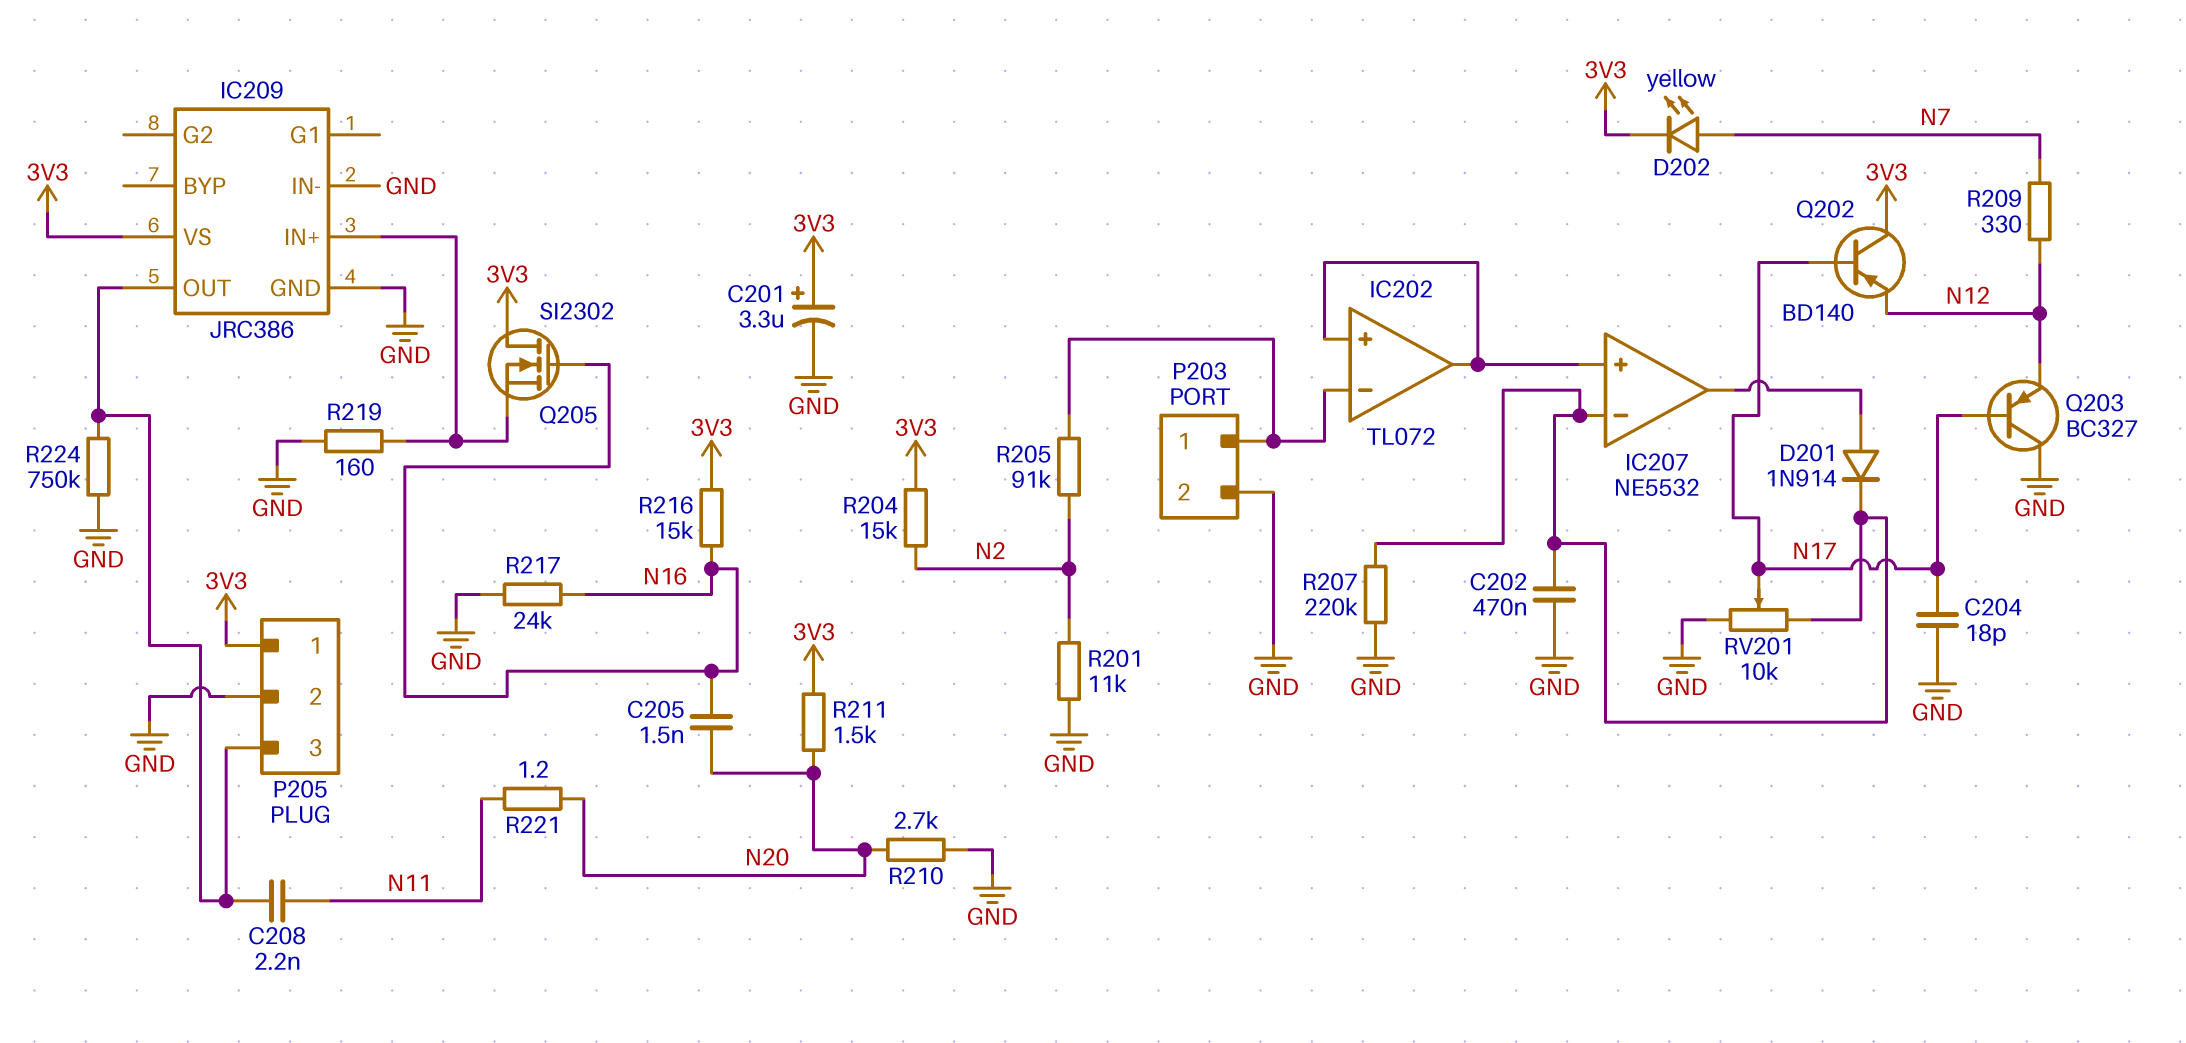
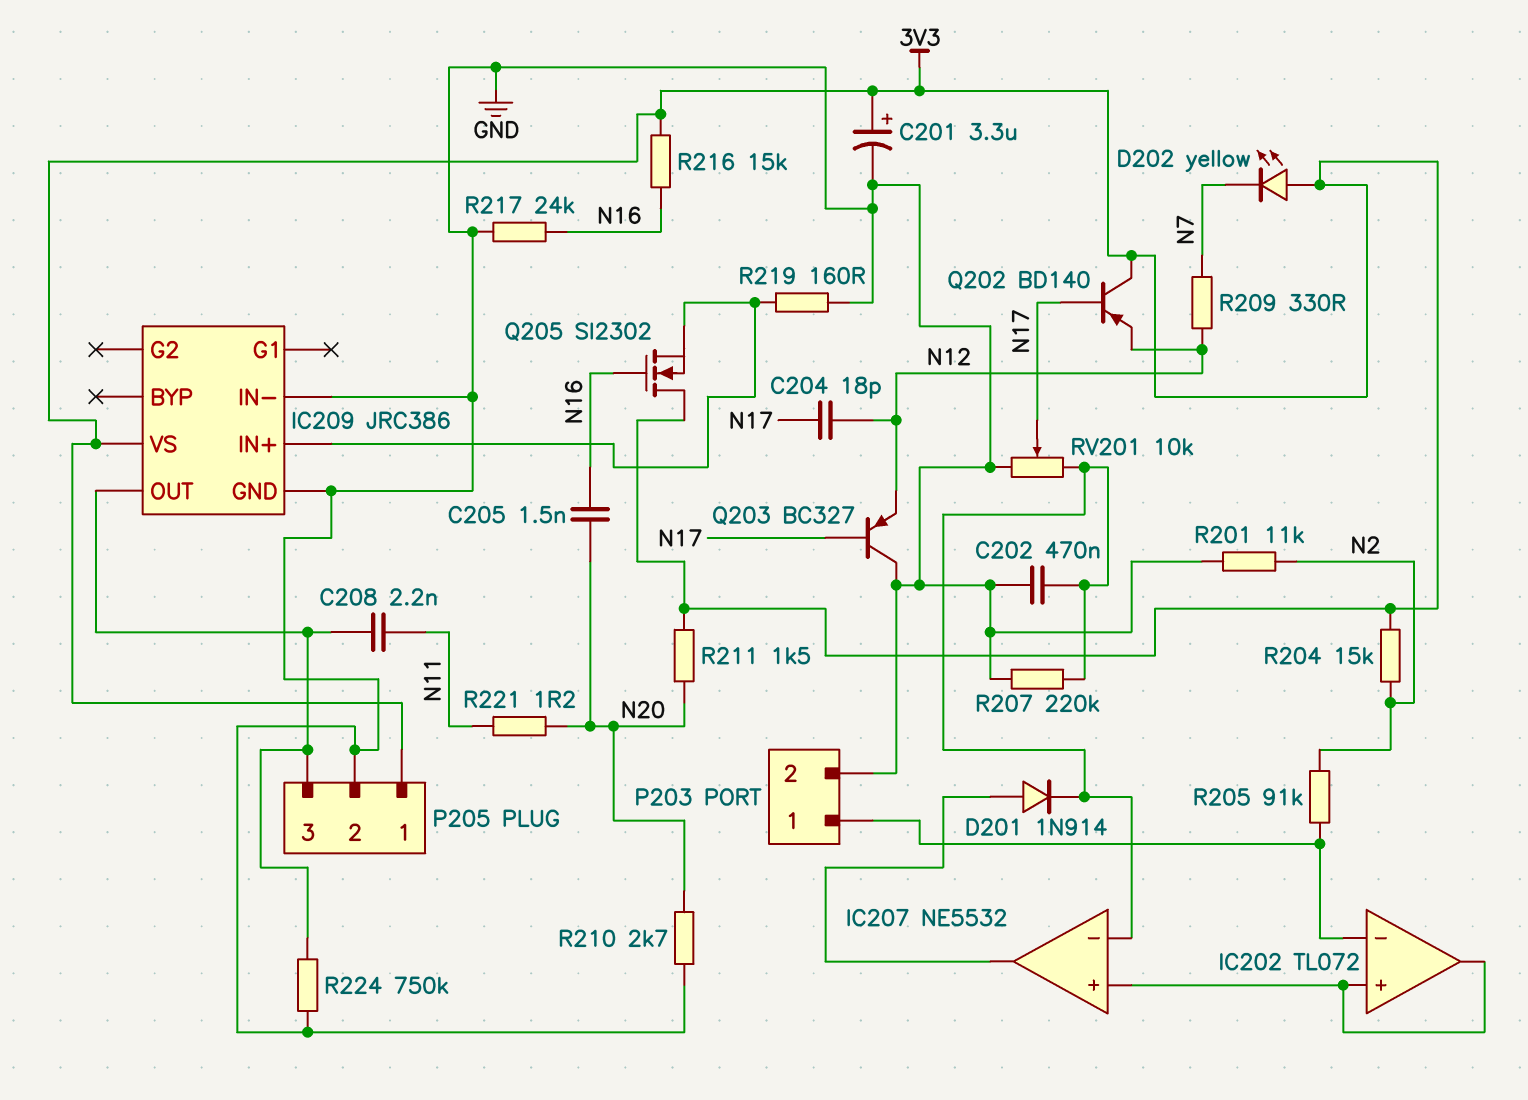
C204: 18pF (GND, N17) -> 18pF (N12, N17)
D202: LED yellow (A N7, K 3V3) -> LED yellow (A 3V3, K N7)

